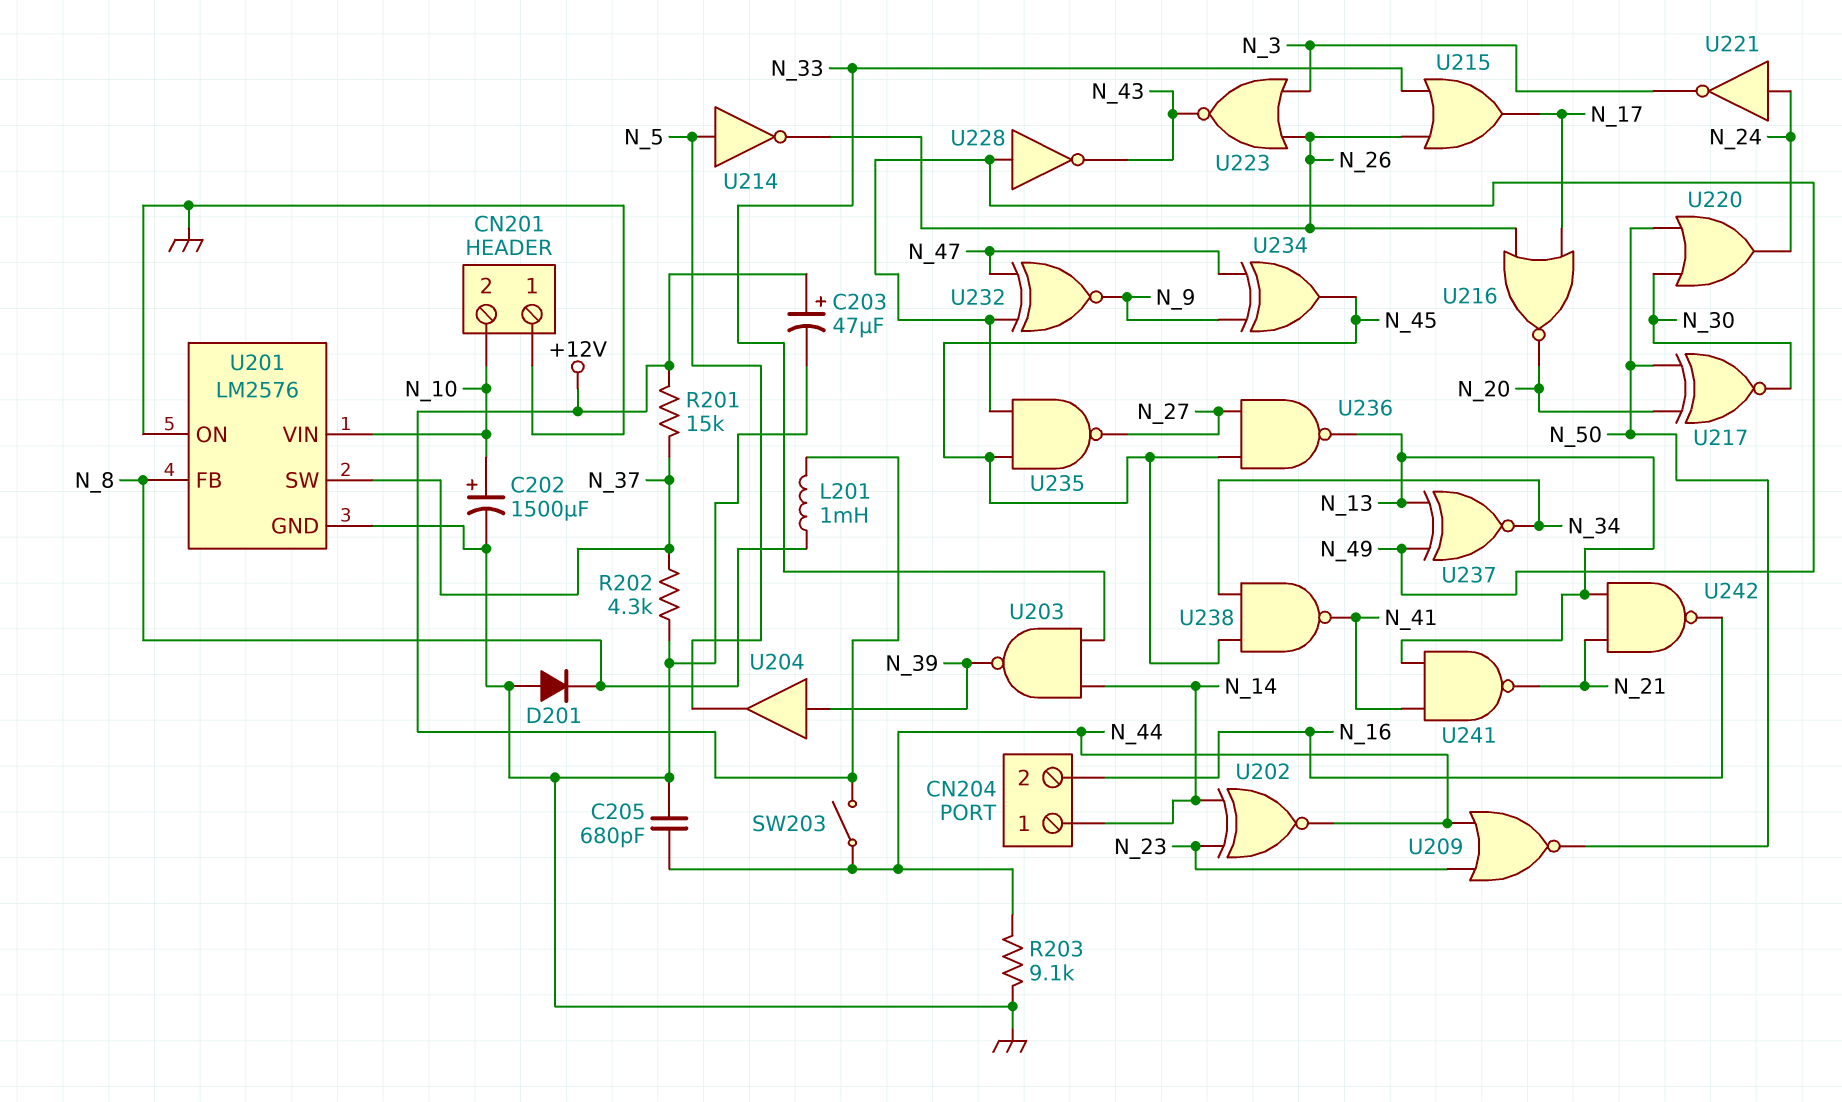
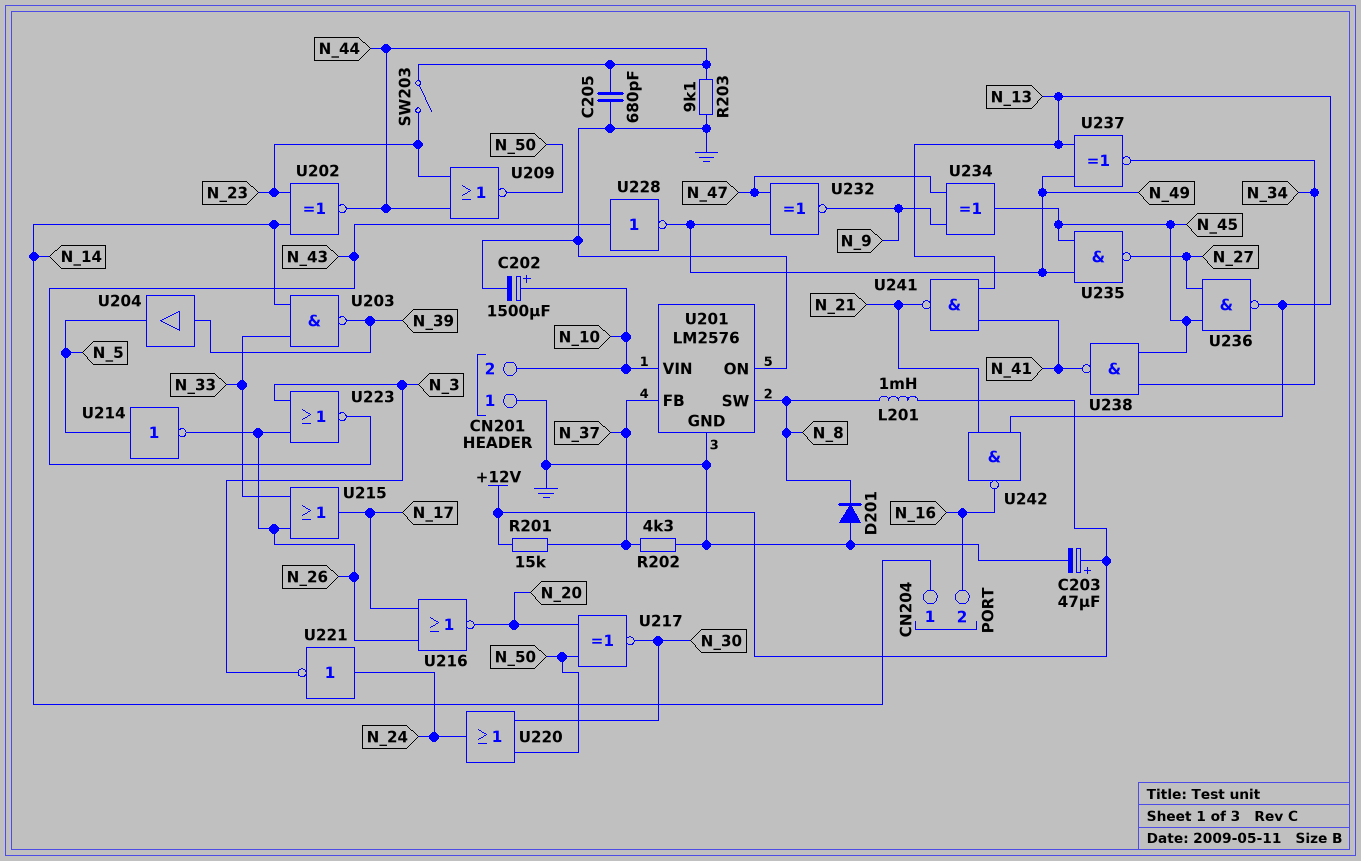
SW203: switch (+12V, N_44) -> switch (N_23, N_44)
U201 pin FB: N_8 -> N_37
U201 pin SW: N_37 -> N_8
U228: NOT (in N_49, out N_43) -> NOT (in N_43, out N_49)

